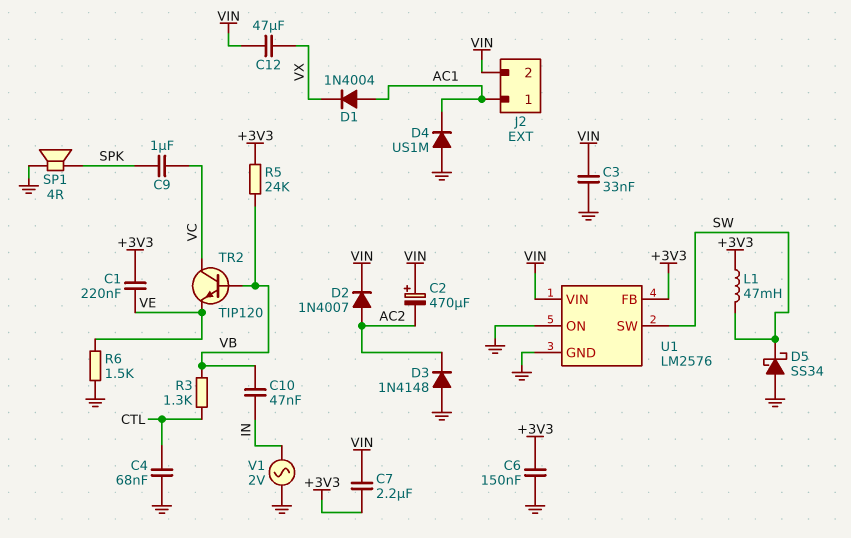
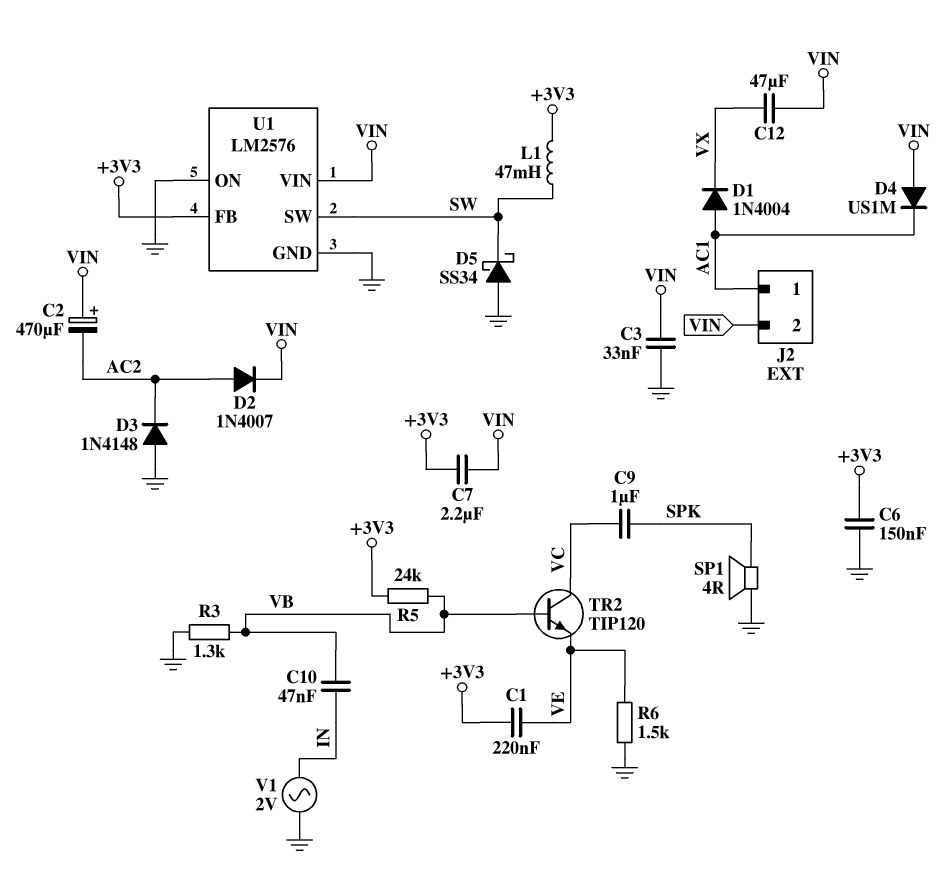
C4: 68nF (CTL, GND) -> none
D4: diode US1M (A GND, K AC1) -> diode US1M (A VIN, K AC1)
R3: 1.3k (CTL, VB) -> 1.3k (GND, VB)

